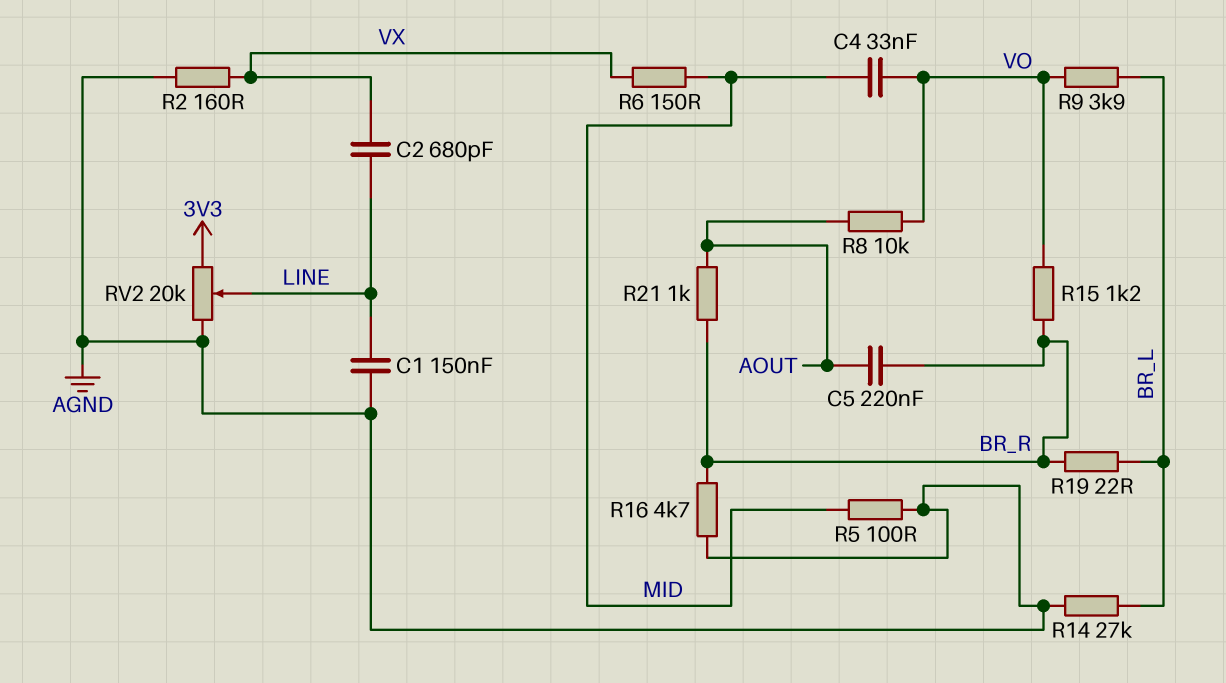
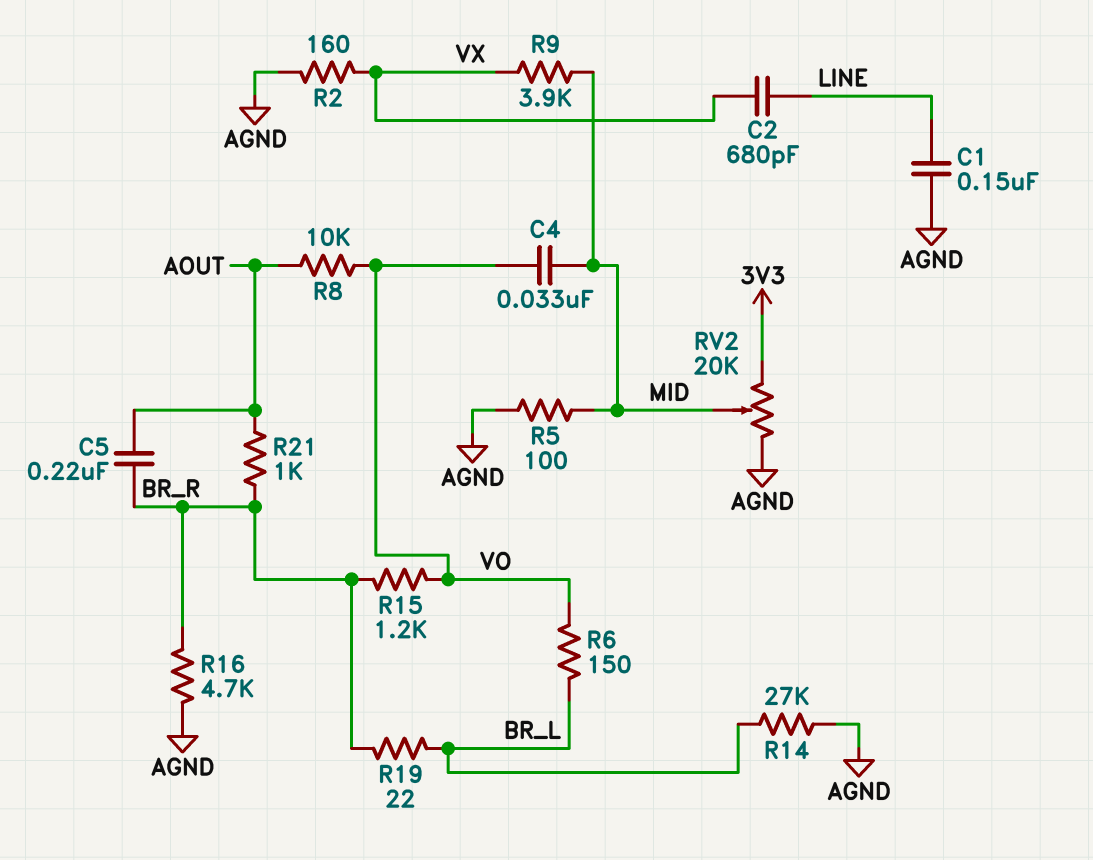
R6: 150 (MID, VX) -> 150 (BR_L, VO)
R9: 3.9k (BR_L, VO) -> 3.9k (MID, VX)
RV2: 20k (3V3, AGND, wiper LINE) -> 20k (3V3, AGND, wiper MID)

